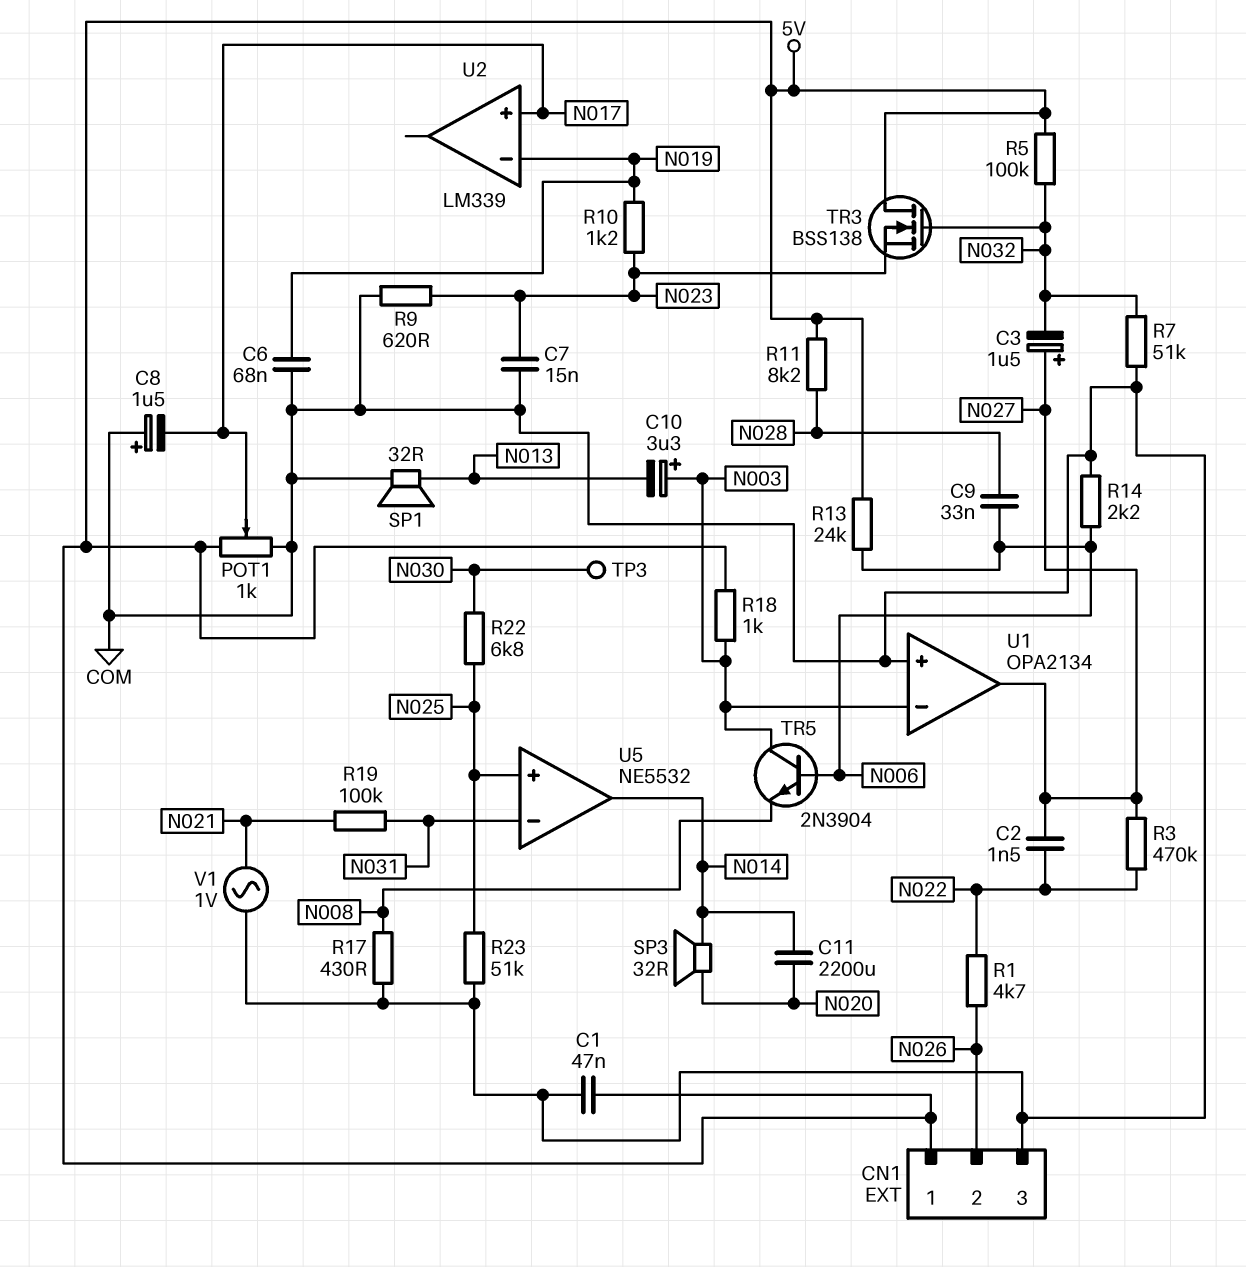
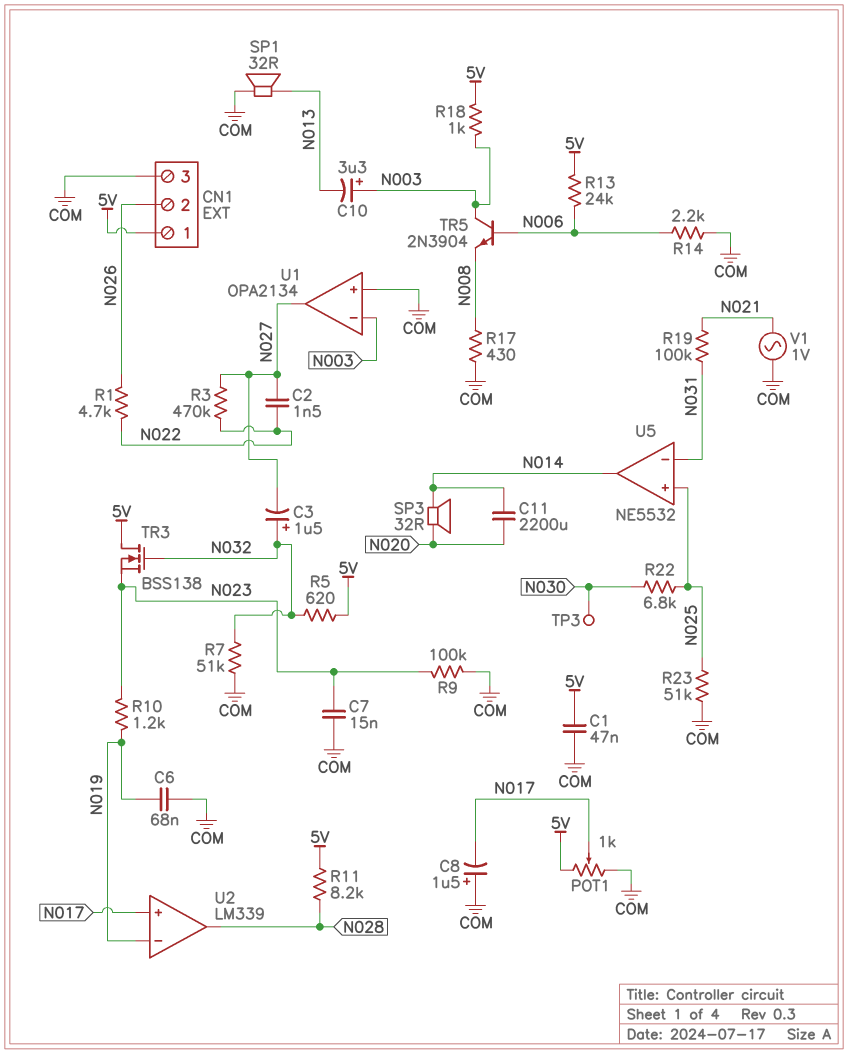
C3: 1.5uF (plus N027, minus N032) -> 1.5uF (plus N032, minus N027)
C9: 33nF (N006, N028) -> none
R5: 100k (5V, N032) -> 620 (5V, N032)
R9: 620 (COM, N023) -> 100k (COM, N023)
U2 pin out: none -> N028

